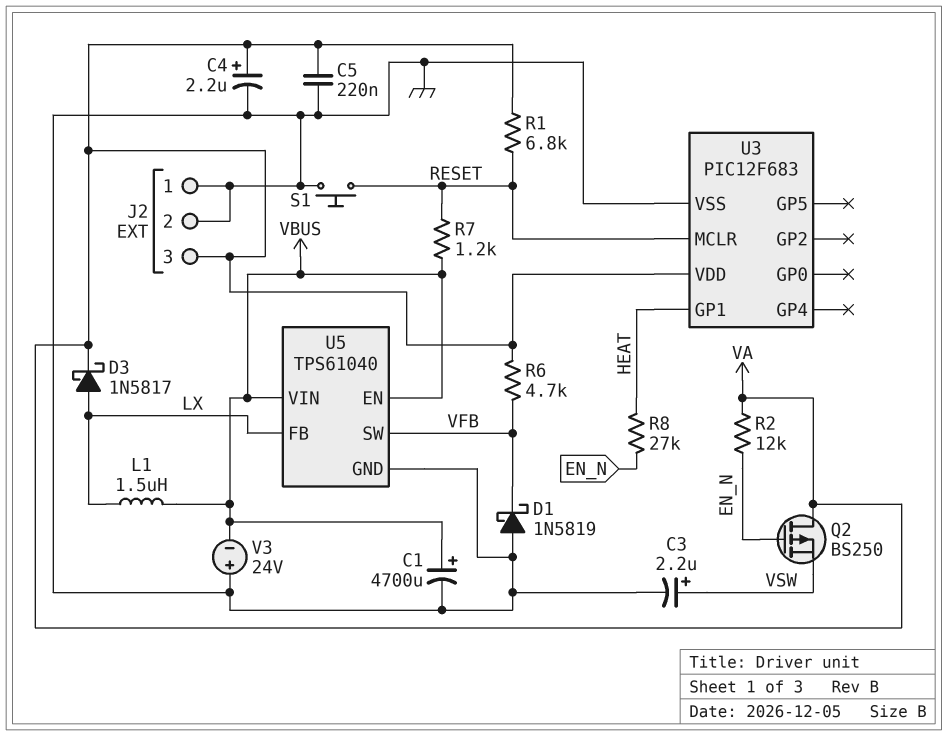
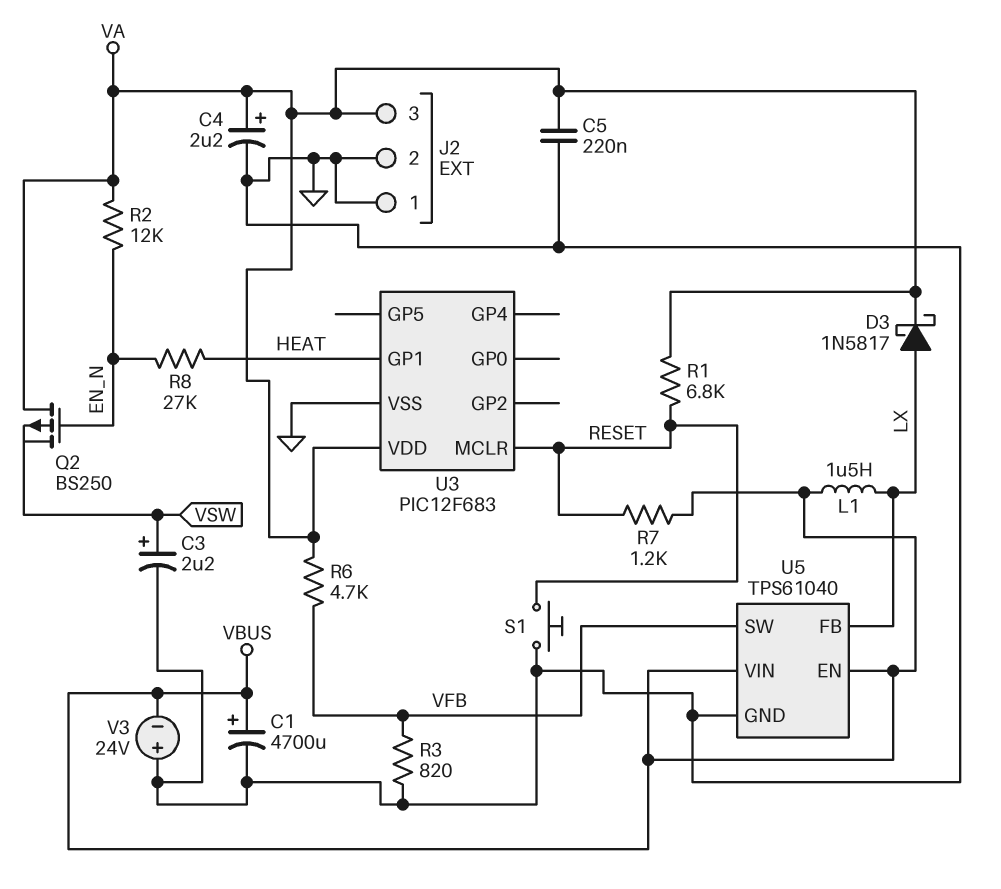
D1: schottky 1N5819 (A GND, K VFB) -> none
R3: none -> 820 (GND, VFB)

